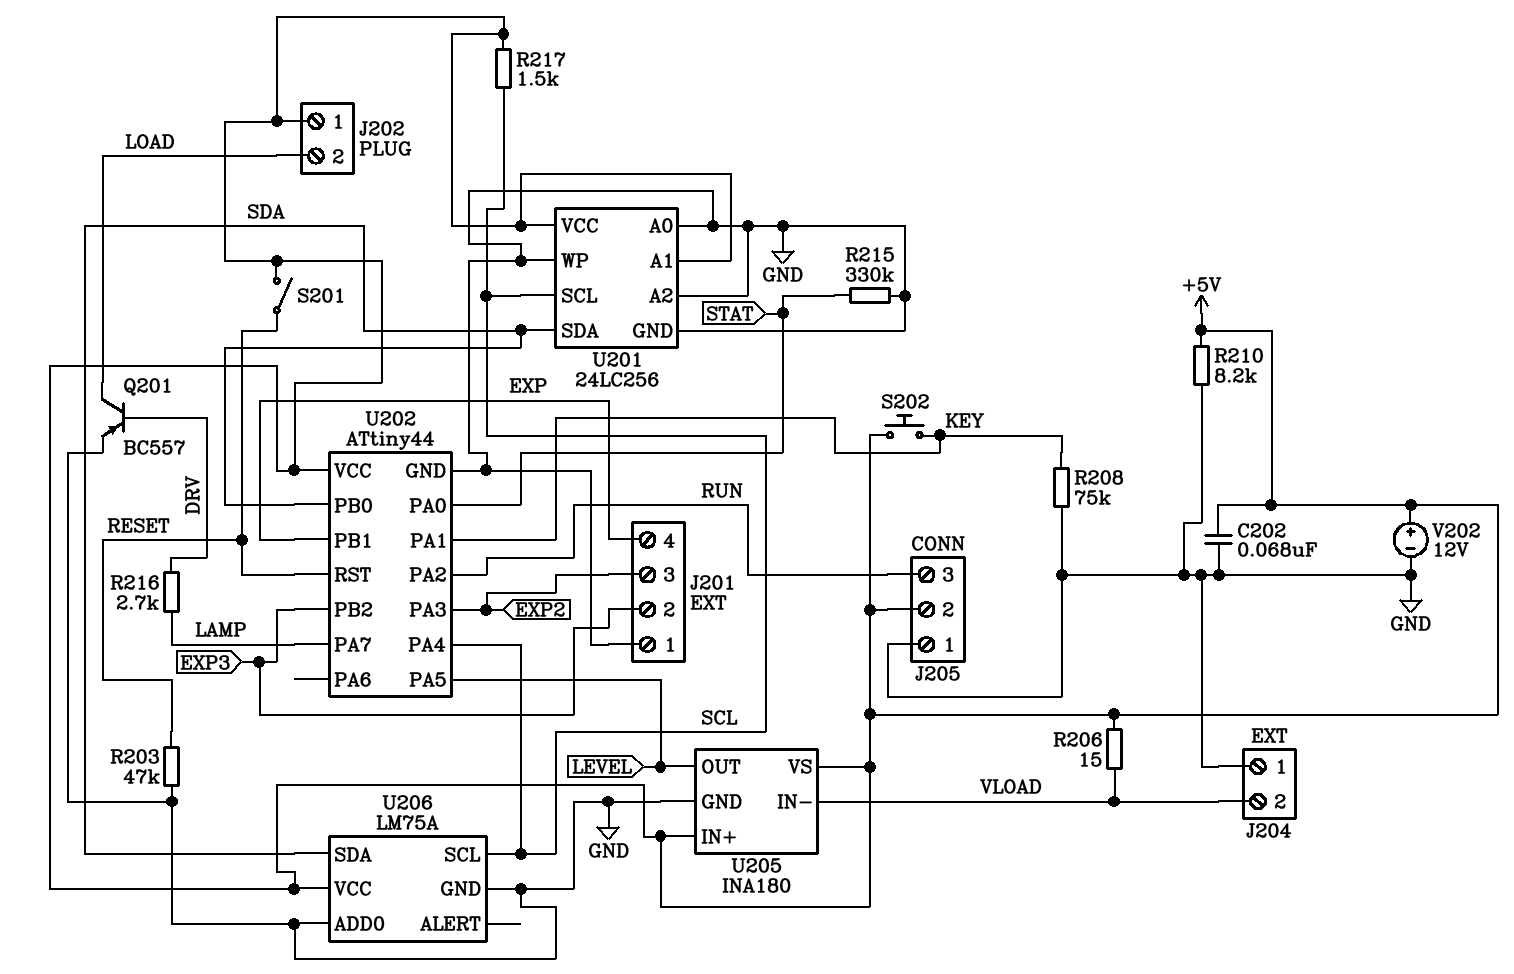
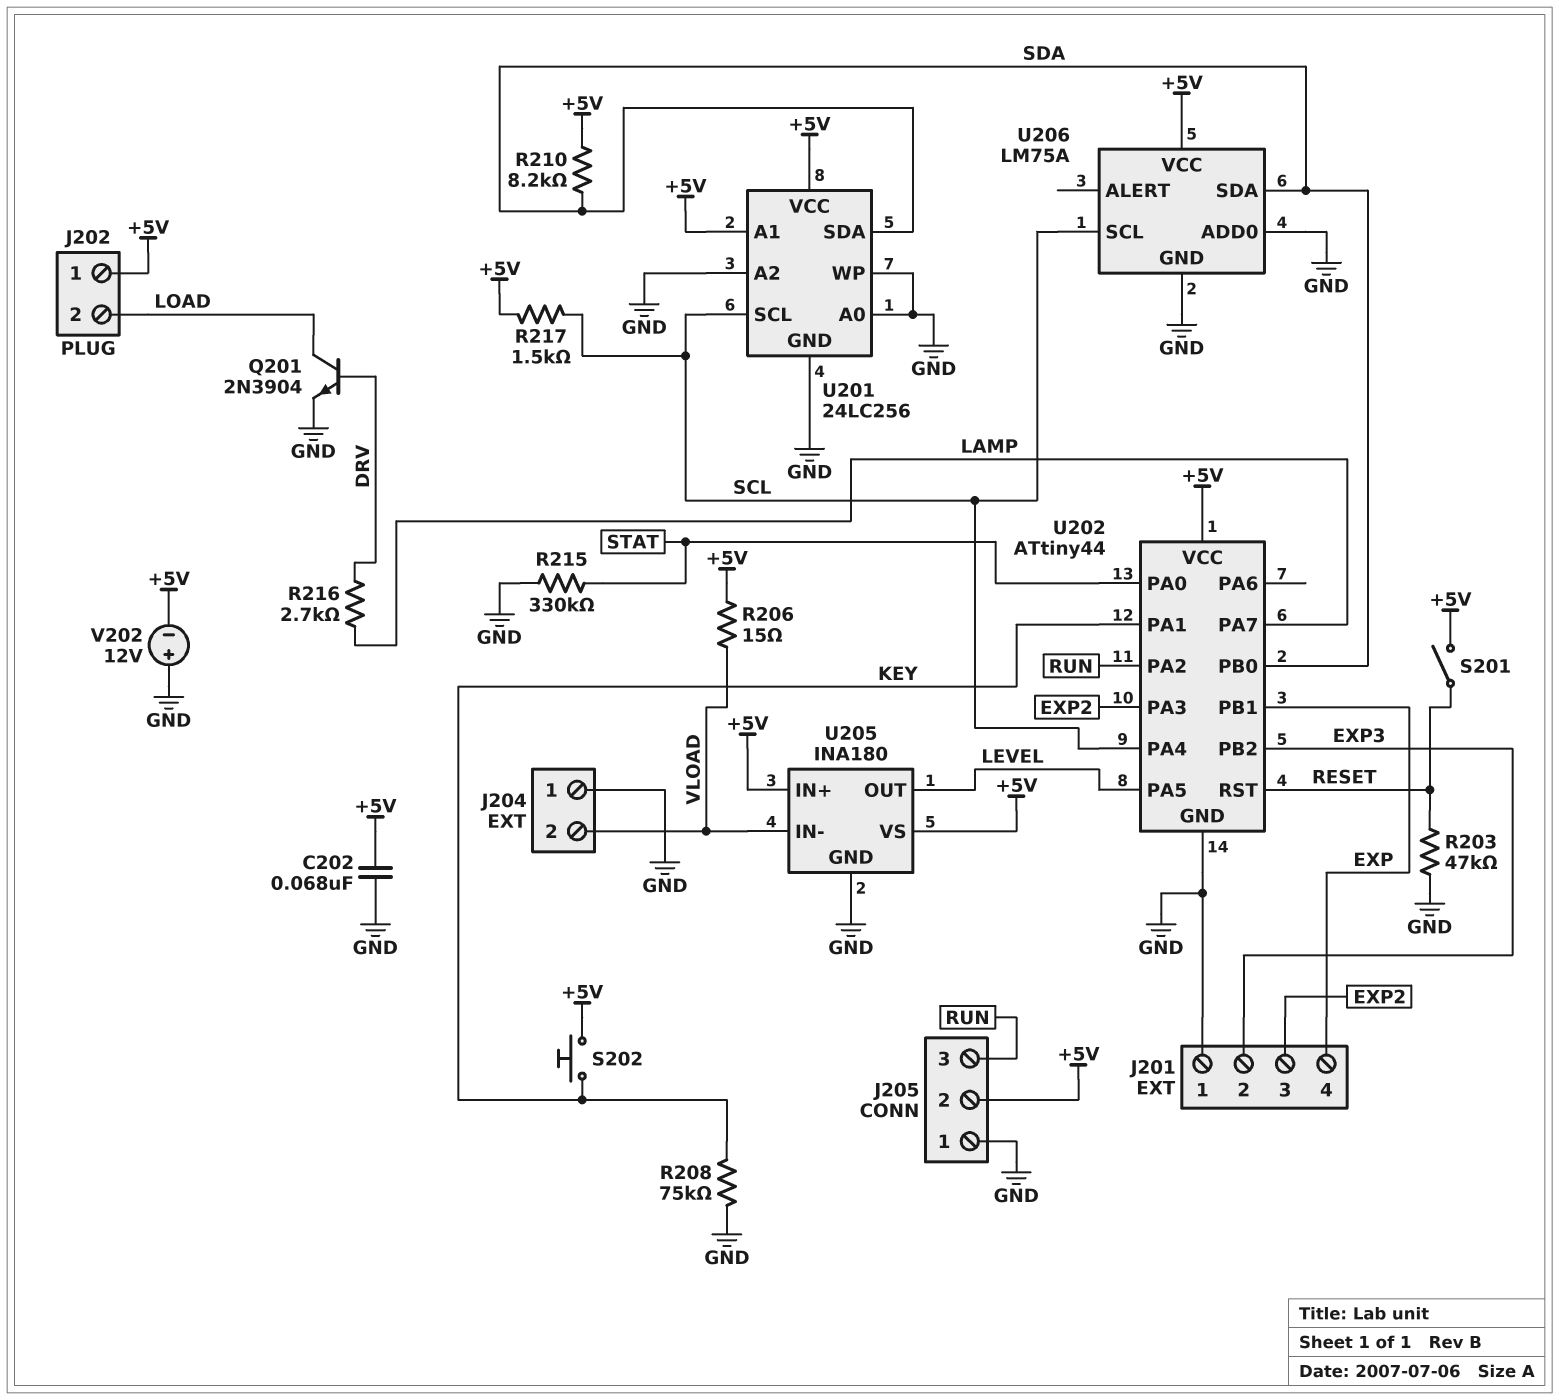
Q201: PNP BC557 (B DRV, C LOAD, E GND) -> NPN 2N3904 (B DRV, C LOAD, E GND)
R210: 8.2k (+5V, GND) -> 8.2k (+5V, SDA)
V202: 12V (plus +5V, minus GND) -> 12V (plus GND, minus +5V)

